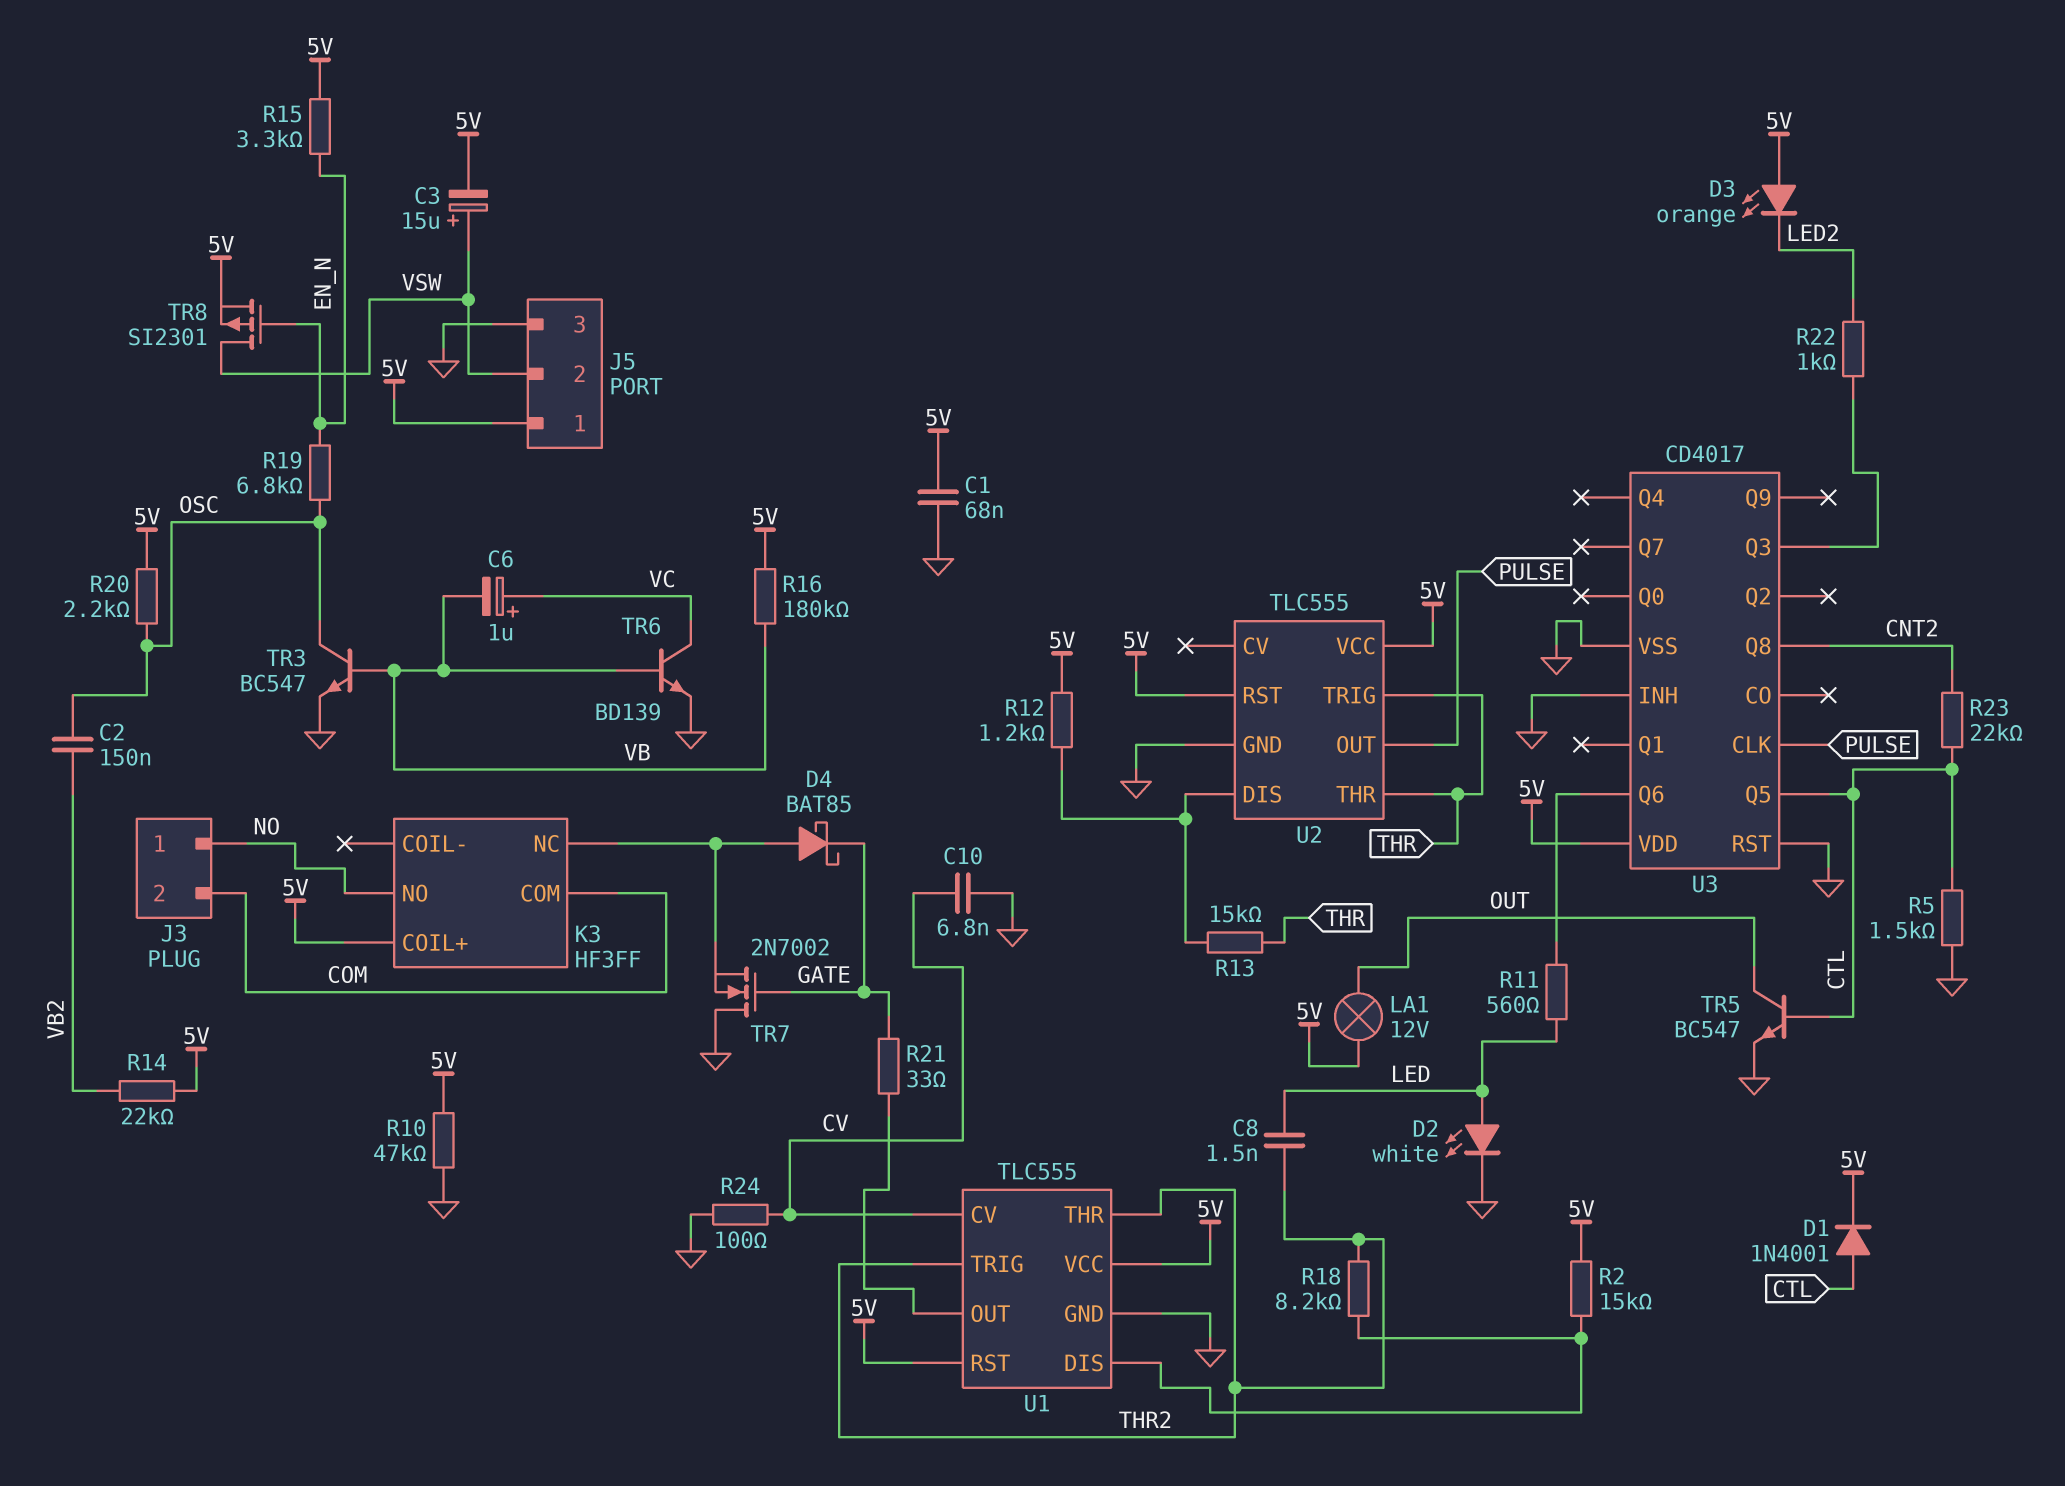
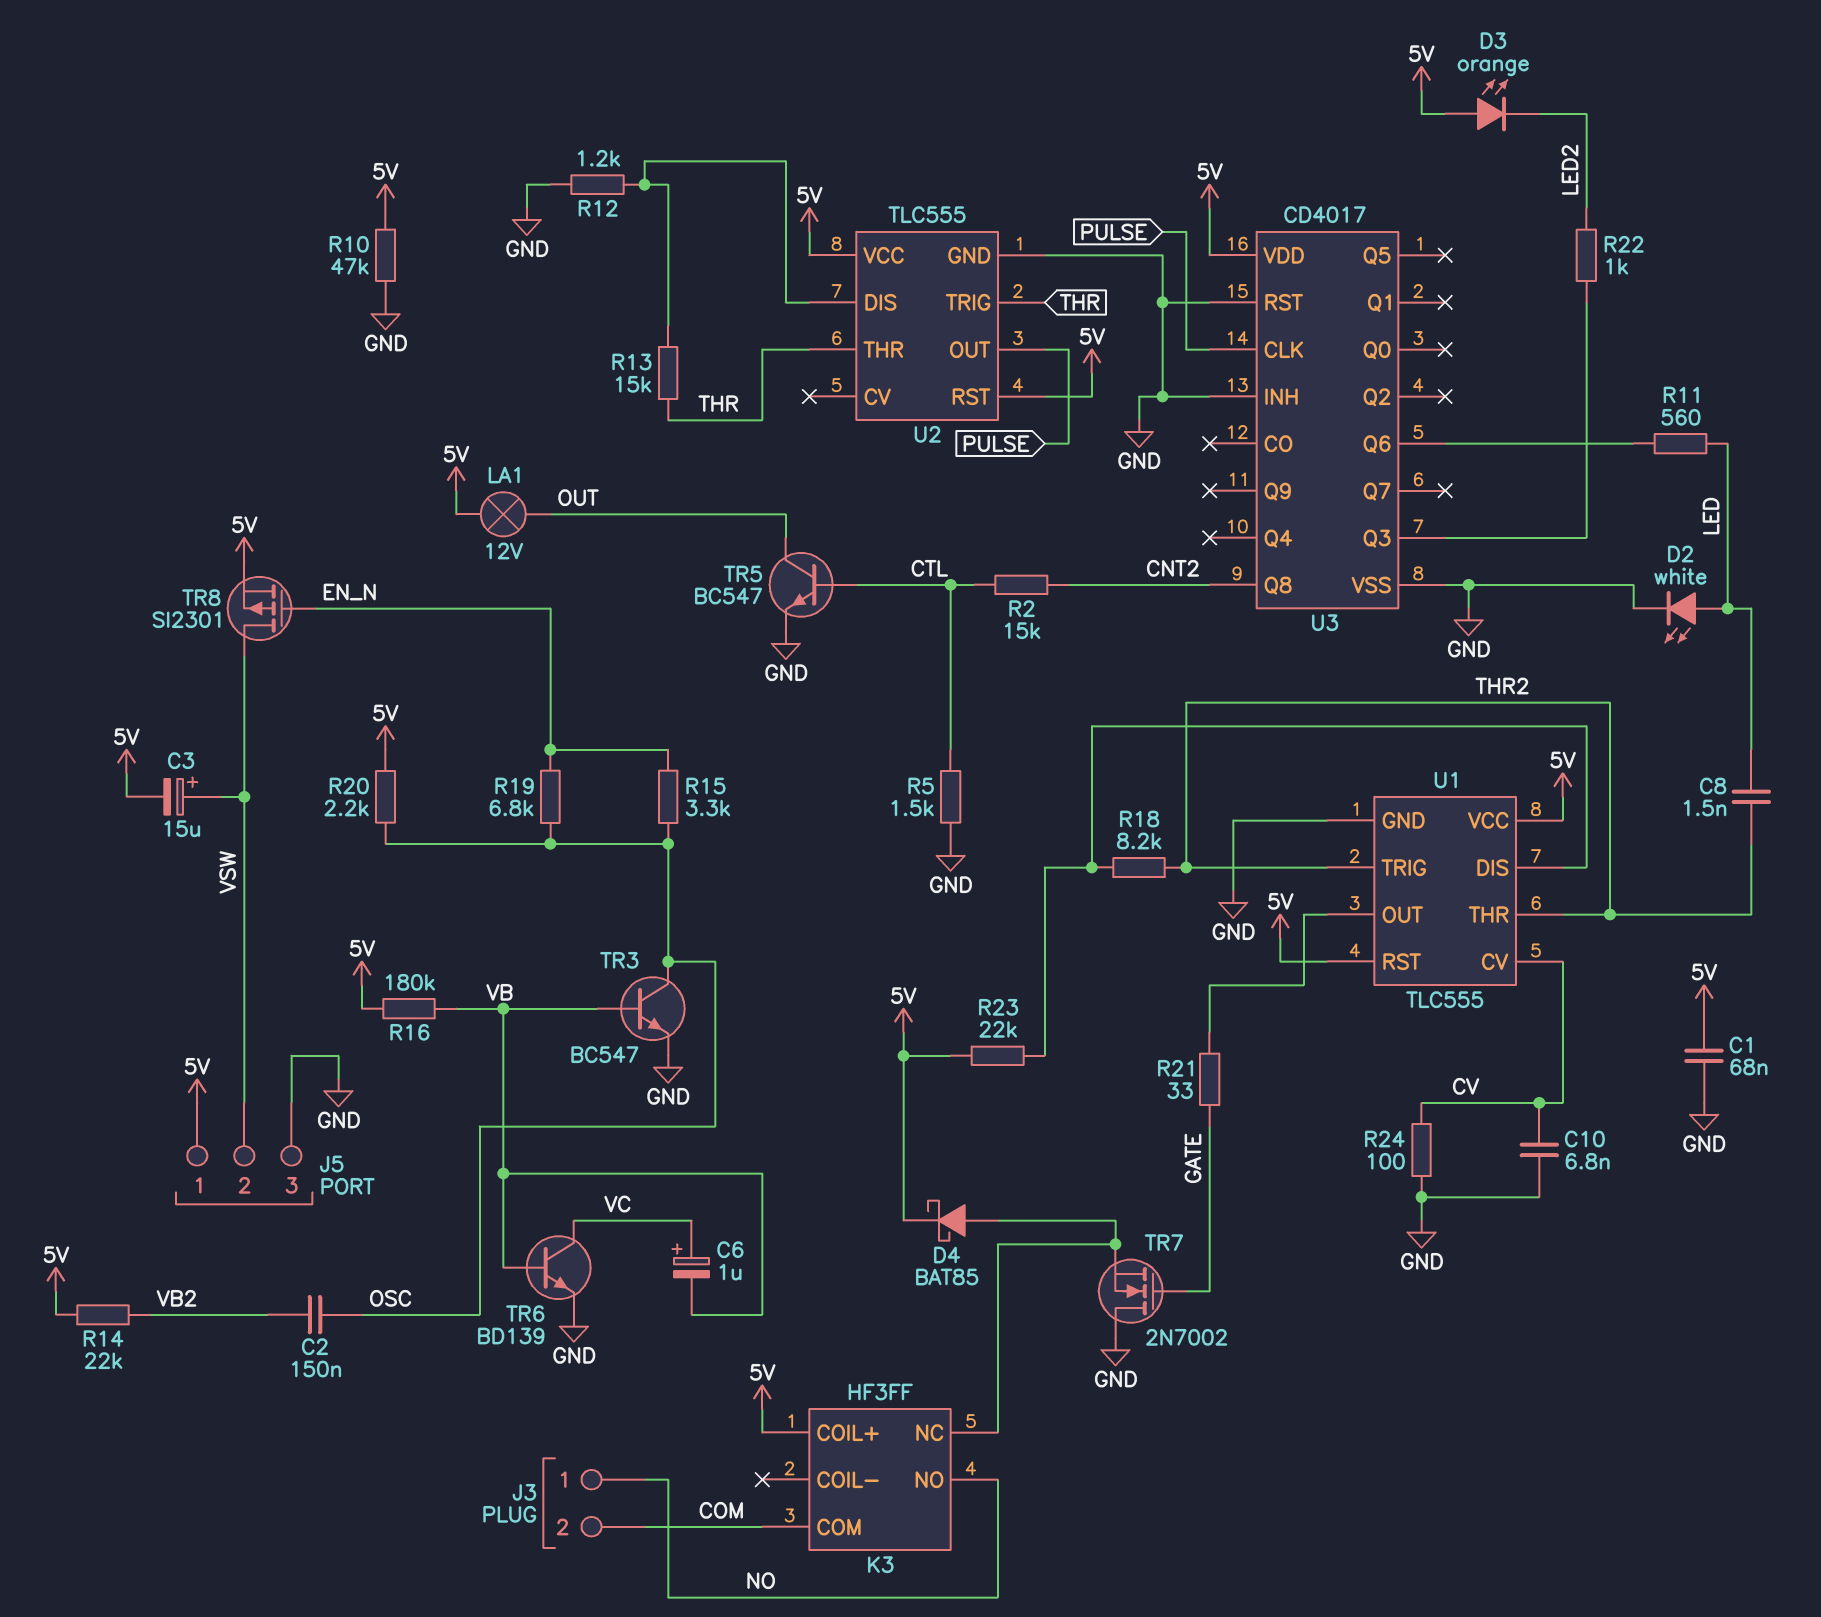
D1: diode 1N4001 (A CTL, K 5V) -> none
D4: schottky BAT85 (A K3/NC, K GATE) -> schottky BAT85 (A K3/NC, K 5V)
R2: 15k (5V, U1/DIS) -> 15k (CNT2, CTL)
R12: 1.2k (5V, U2/DIS) -> 1.2k (GND, U2/DIS)
R15: 3.3k (5V, EN_N) -> 3.3k (EN_N, OSC)
R23: 22k (CNT2, CTL) -> 22k (5V, U1/DIS)
U3 pin Q5: CTL -> none

